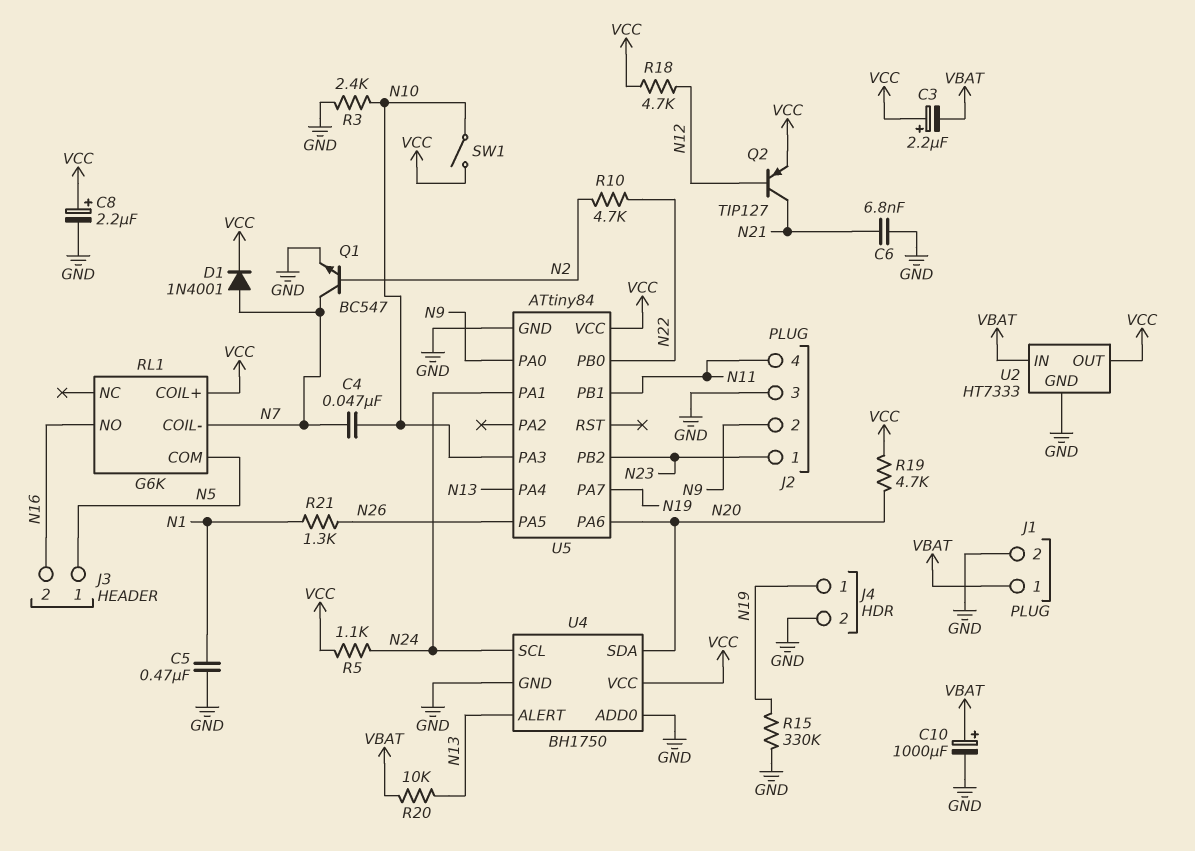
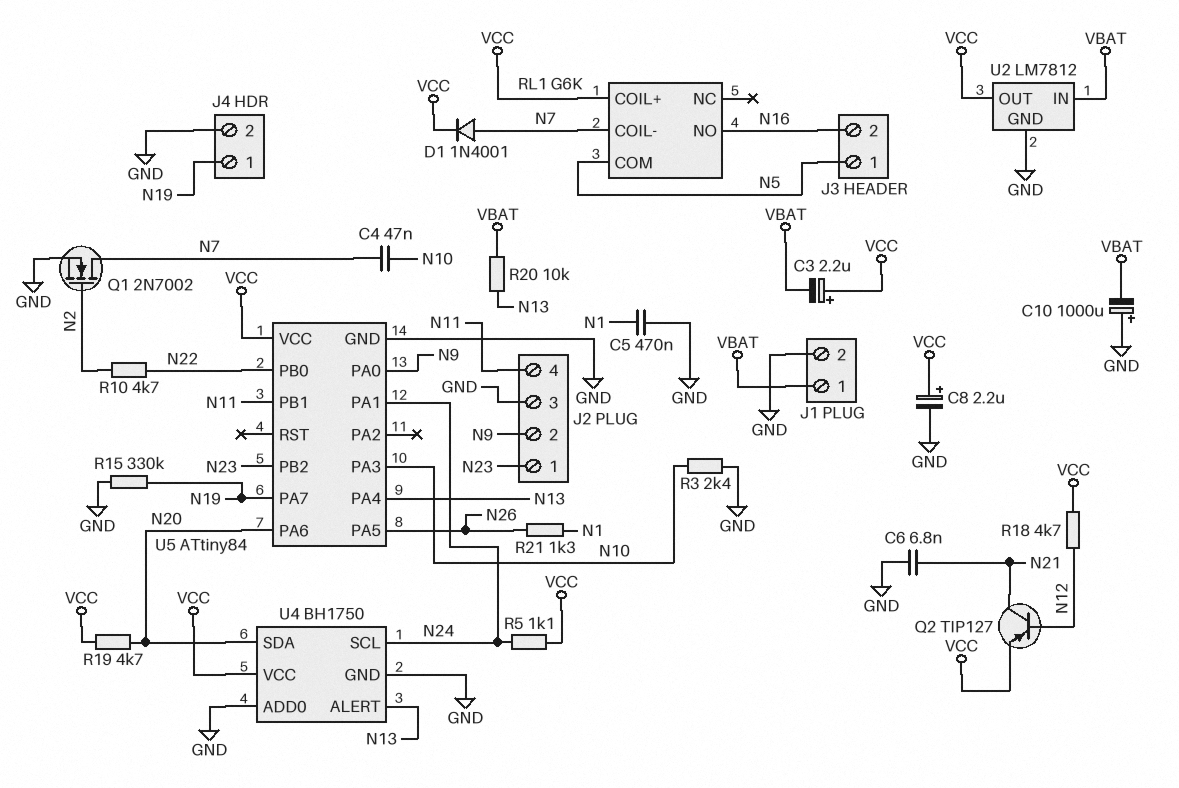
C10: 1000uF (plus VBAT, minus GND) -> 1000uF (plus GND, minus VBAT)
Q1: NPN BC547 (B N2, C N7, E GND) -> NMOS 2N7002 (G N2, D N7, S GND)
SW1: switch (N10, VCC) -> none
U2: HT7333 -> LM7812

